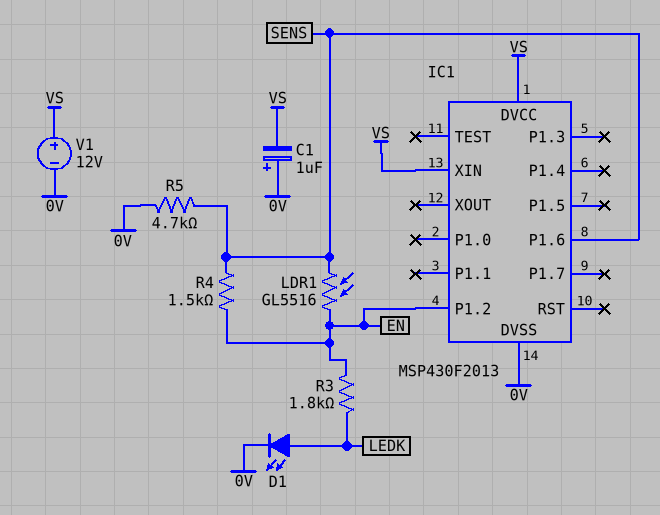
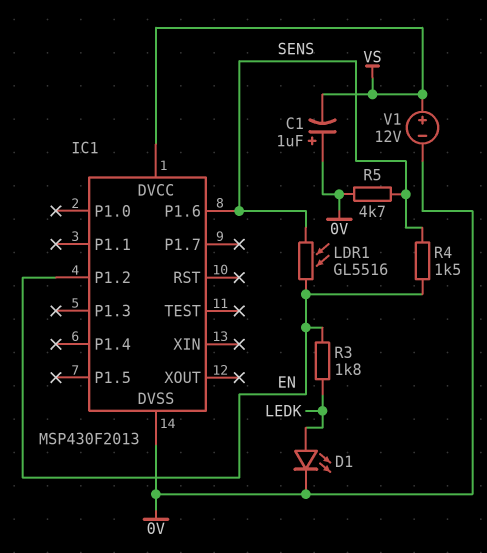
IC1 pin XIN: VS -> none

